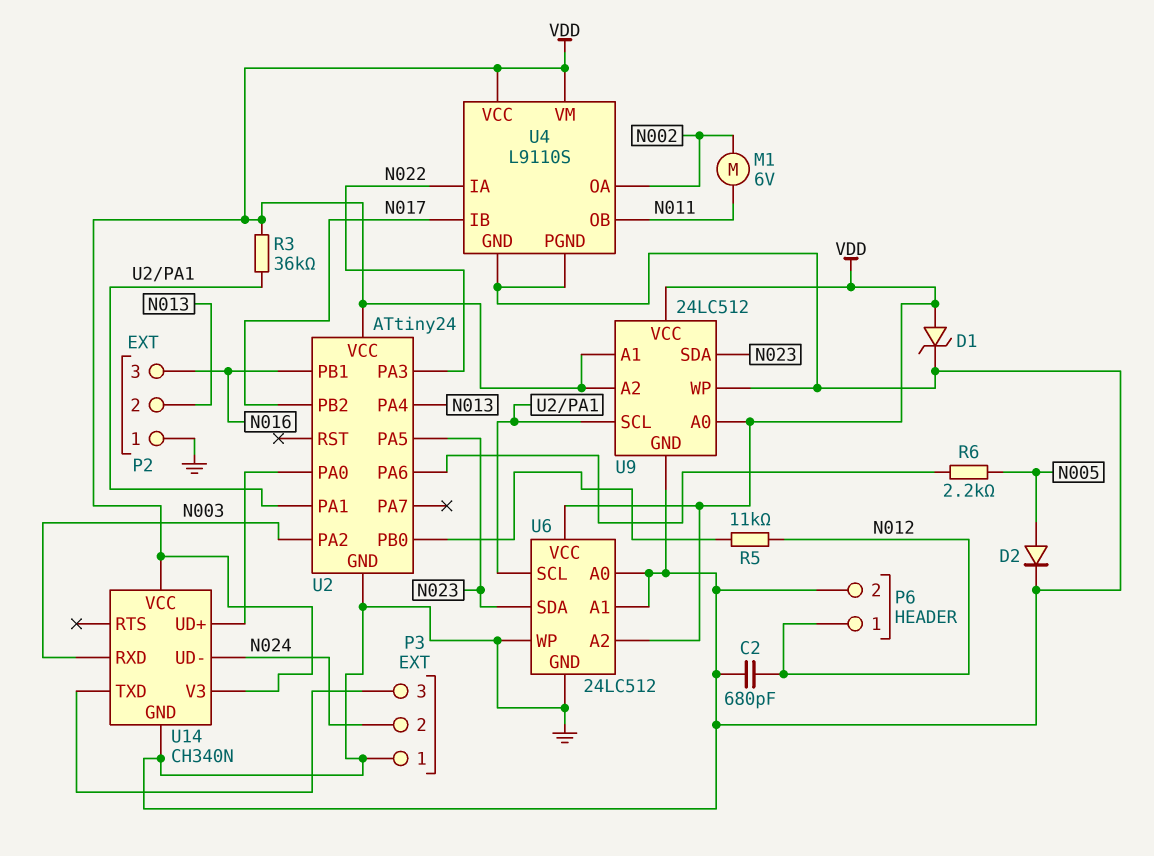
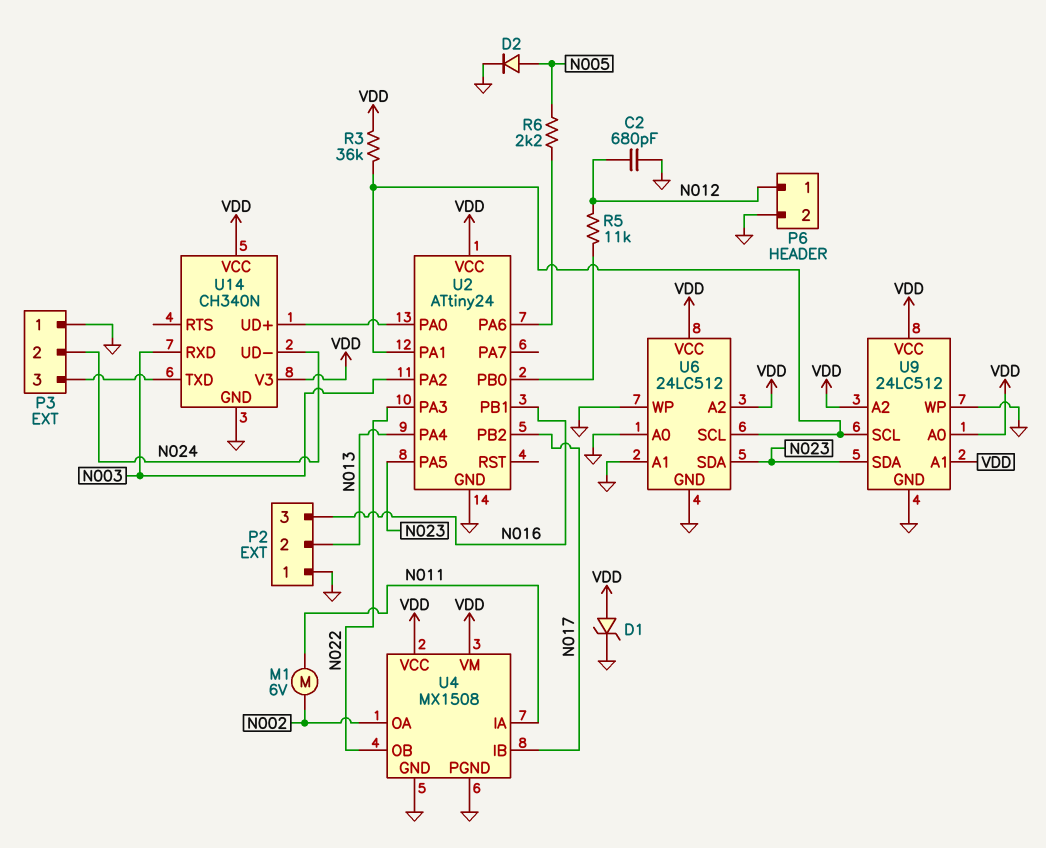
U4: L9110S -> MX1508
U4 pin IA: N022 -> N011
U4 pin OB: N011 -> N022

